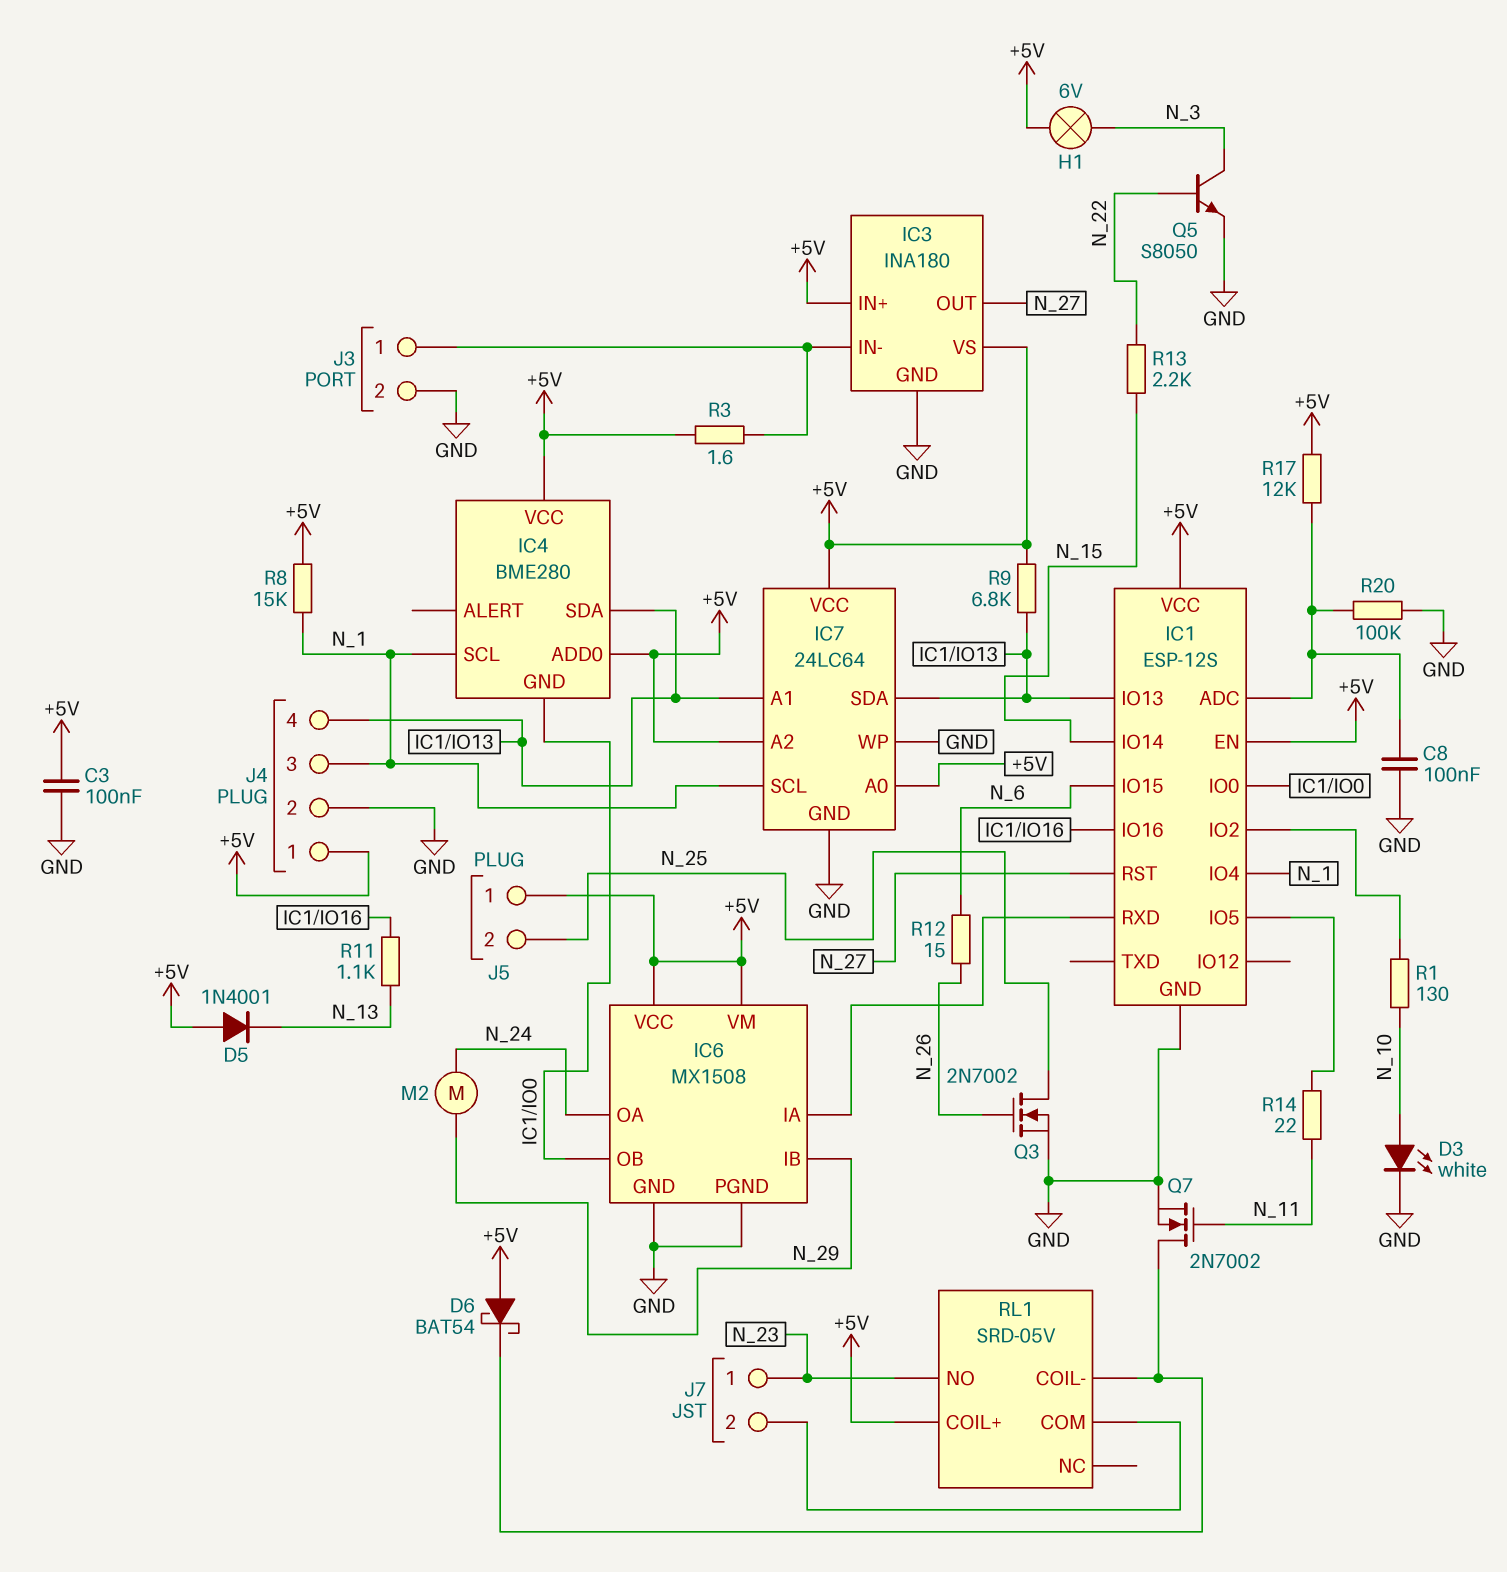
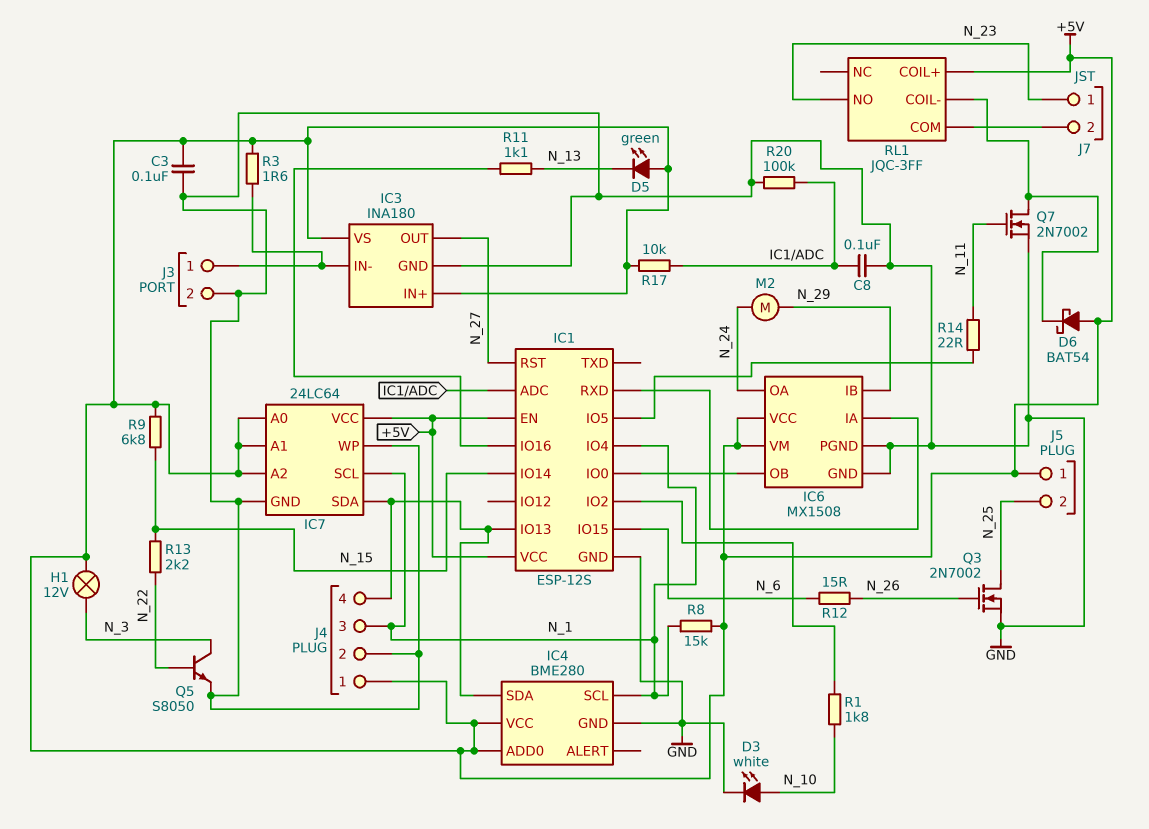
D5: diode 1N4001 (A +5V, K N_13) -> LED green (A +5V, K N_13)
H1: lamp 6V (+5V, N_3) -> lamp 12V (+5V, N_3)
IC4 pin GND: IC1/IO0 -> GND
IC7 pin A1: IC1/IO13 -> +5V
R1: 130 (IC1/IO2, N_10) -> 1.8k (IC1/IO2, N_10)
R9: 6.8k (+5V, IC1/IO13) -> 6.8k (+5V, N_15)
R17: 12k (+5V, IC1/ADC) -> 10k (+5V, IC1/ADC)
RL1: SRD-05V -> JQC-3FF

